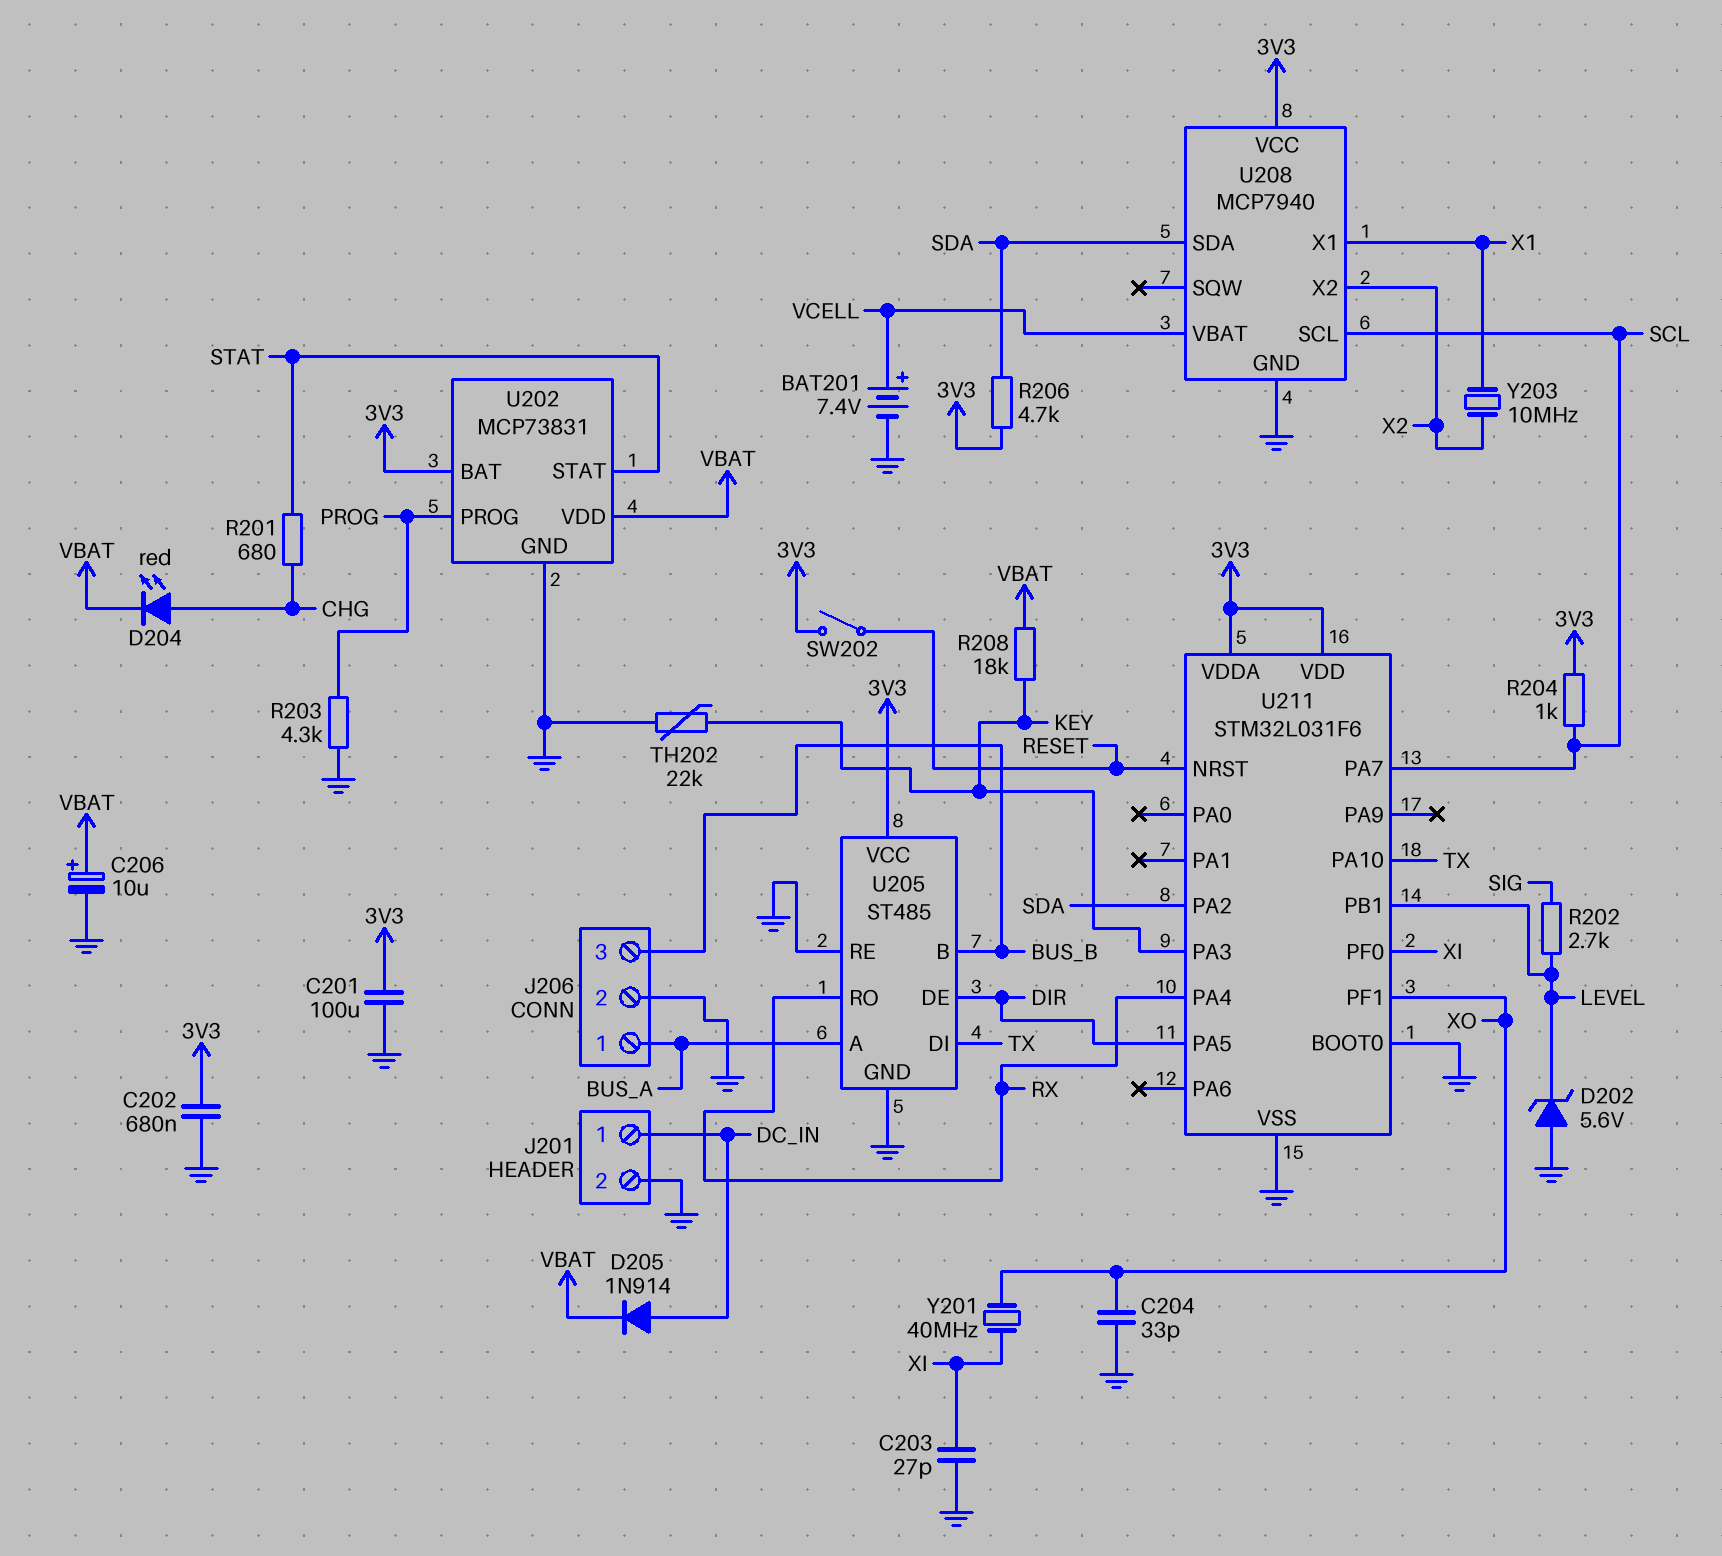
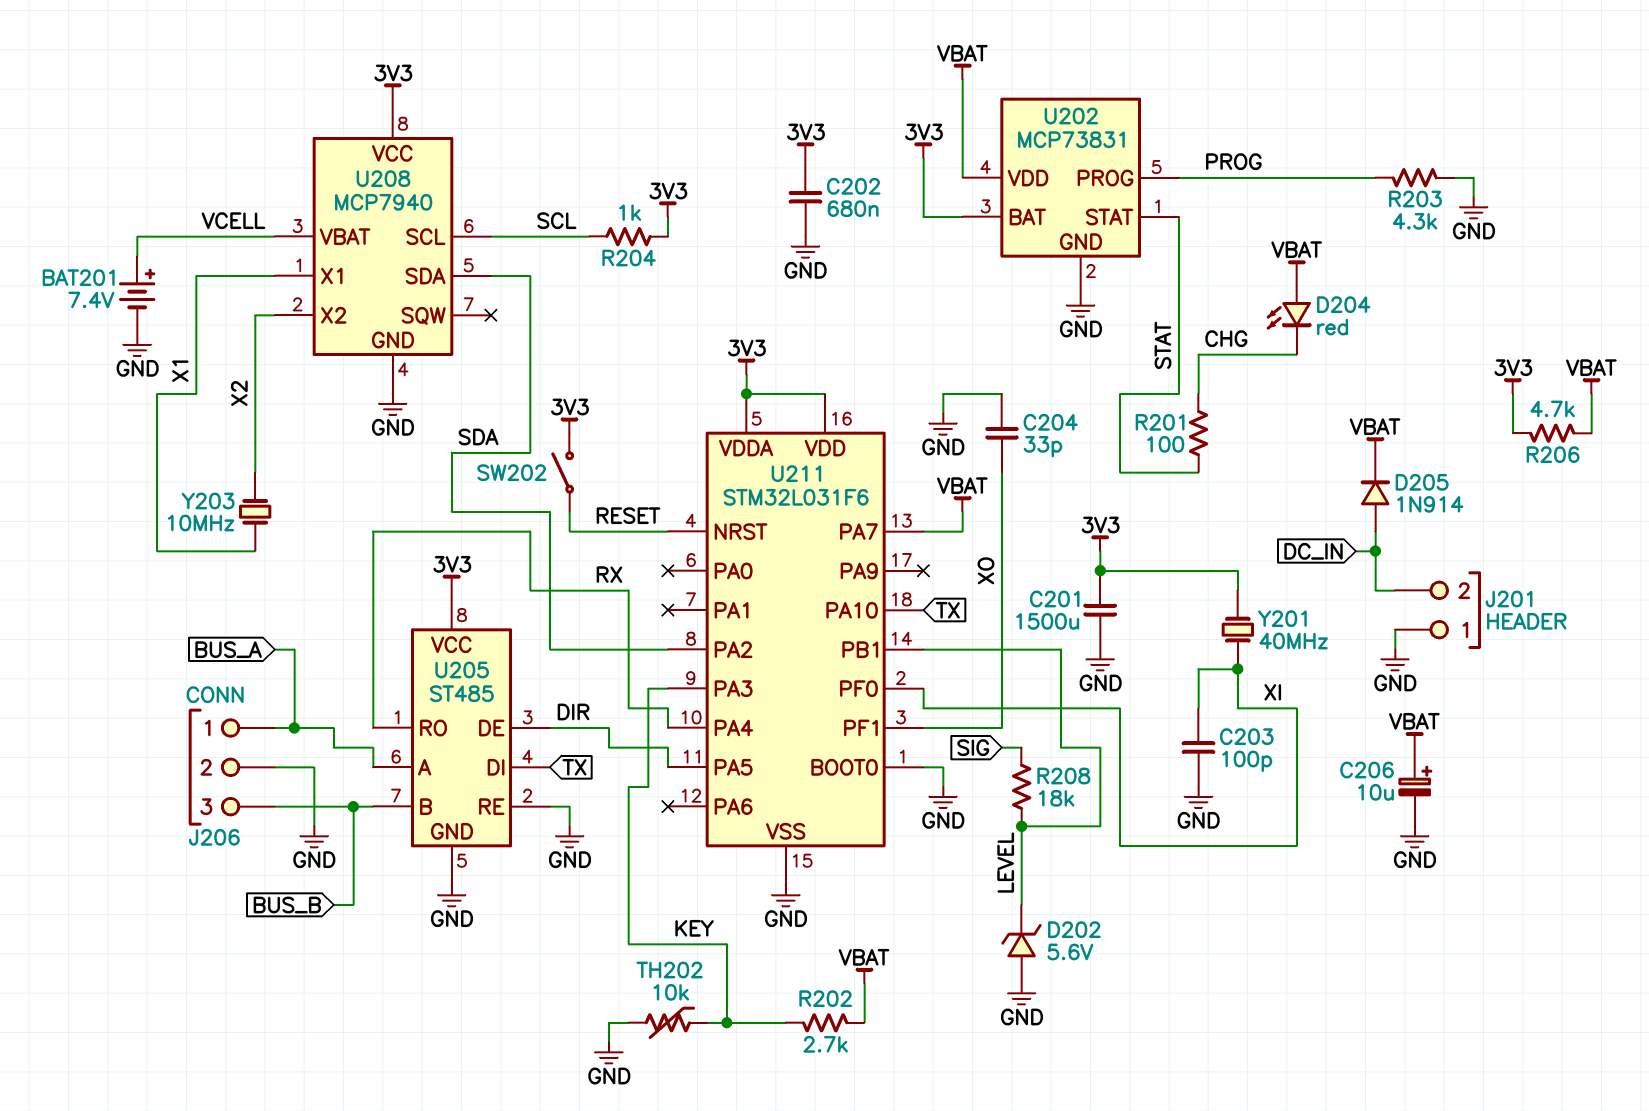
C201: 100uF (3V3, GND) -> 1500uF (3V3, GND)
C203: 27pF (GND, XI) -> 100pF (GND, XI)
D204: LED red (A CHG, K VBAT) -> LED red (A VBAT, K CHG)
J201 pin 1: DC_IN -> GND
J201 pin 2: GND -> DC_IN
R201: 680 (CHG, STAT) -> 100 (CHG, STAT)
R202: 2.7k (LEVEL, SIG) -> 2.7k (KEY, VBAT)
R206: 4.7k (3V3, SDA) -> 4.7k (3V3, VBAT)
R208: 18k (KEY, VBAT) -> 18k (LEVEL, SIG)
TH202: 22k (GND, KEY) -> 10k (GND, KEY)
U211 pin PA7: SCL -> VBAT
Y201: 40MHz (XI, XO) -> 40MHz (3V3, XI)

